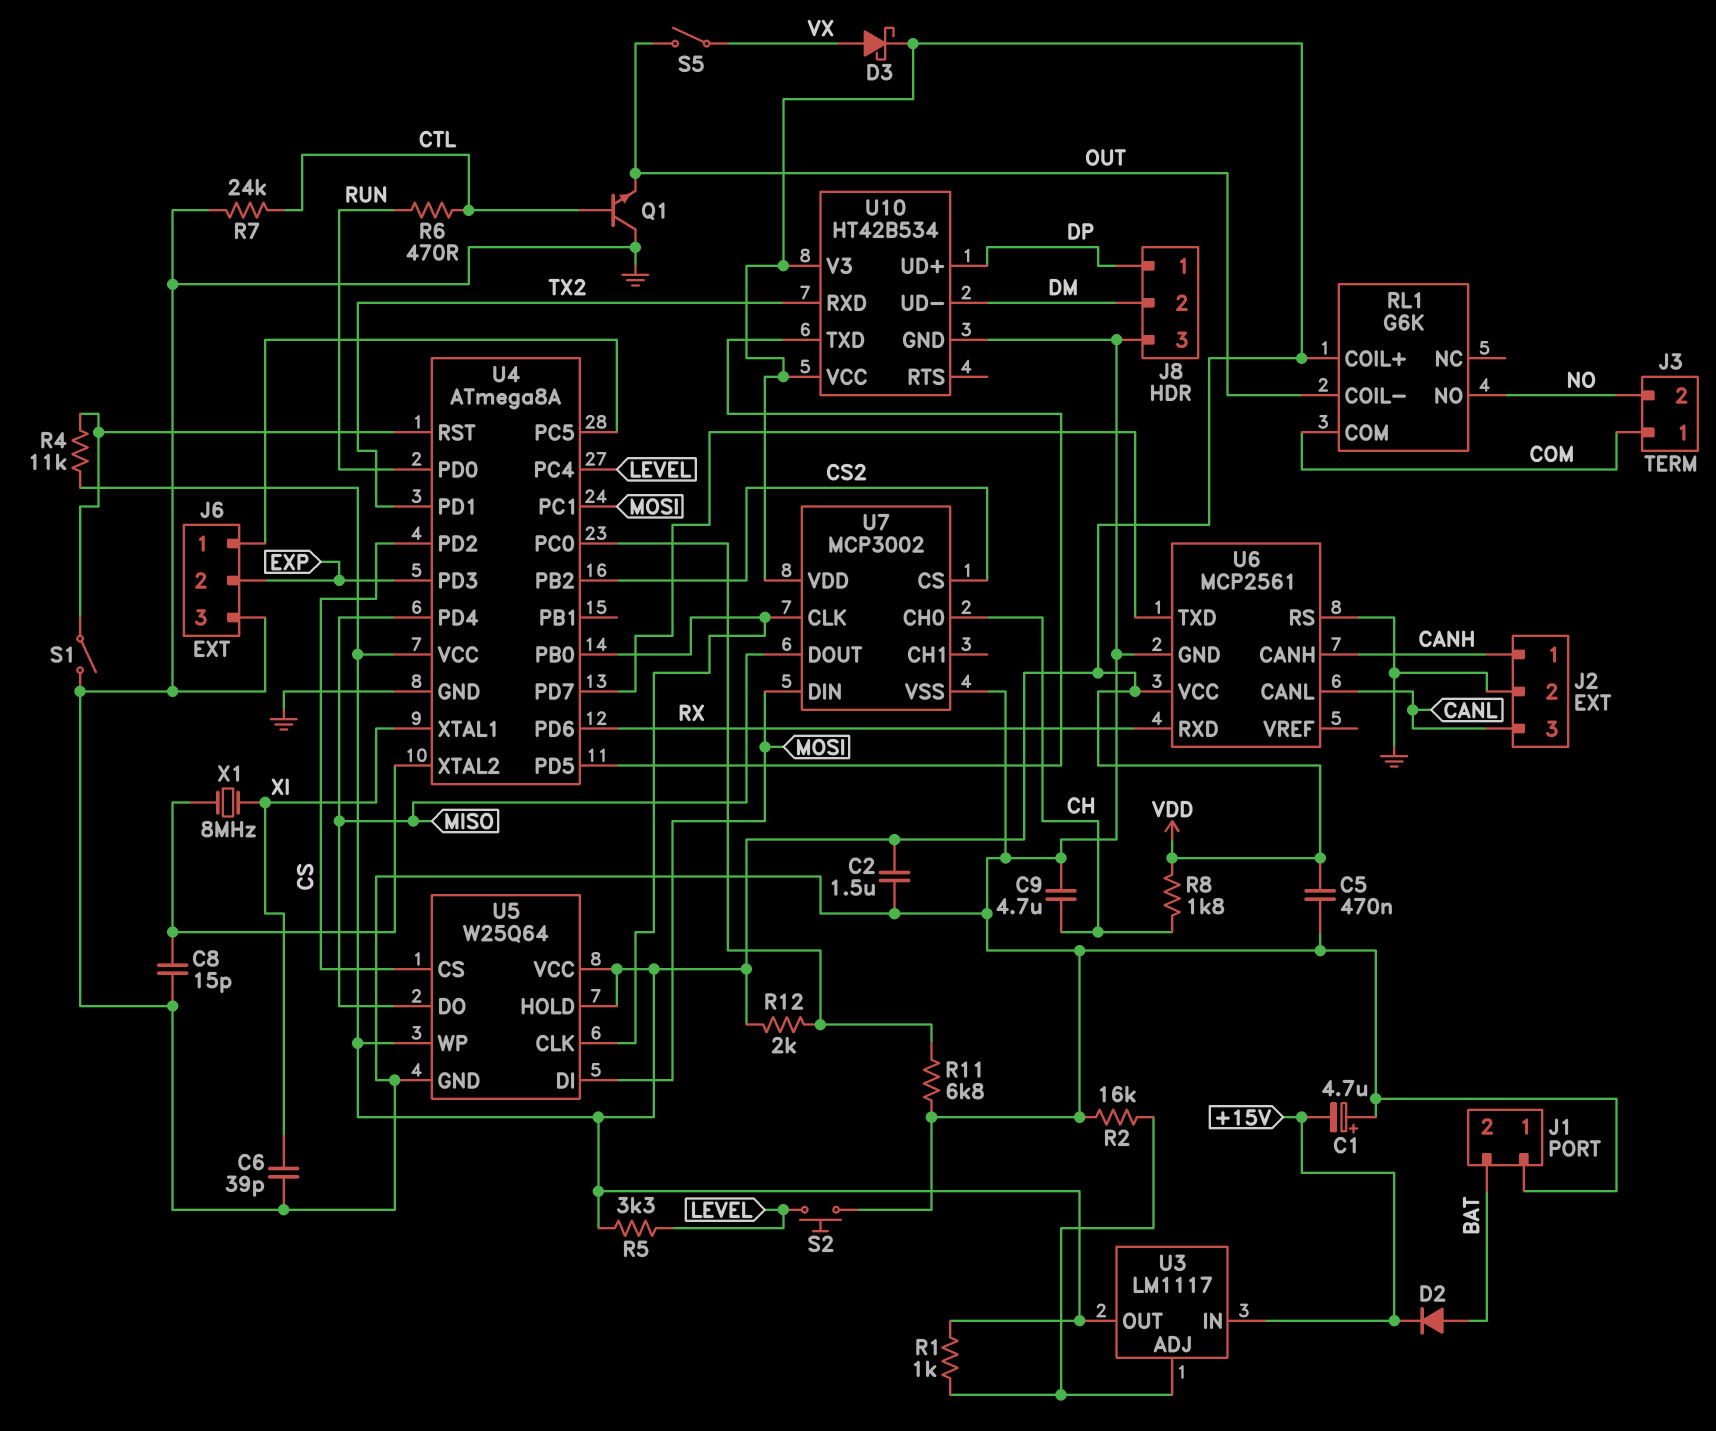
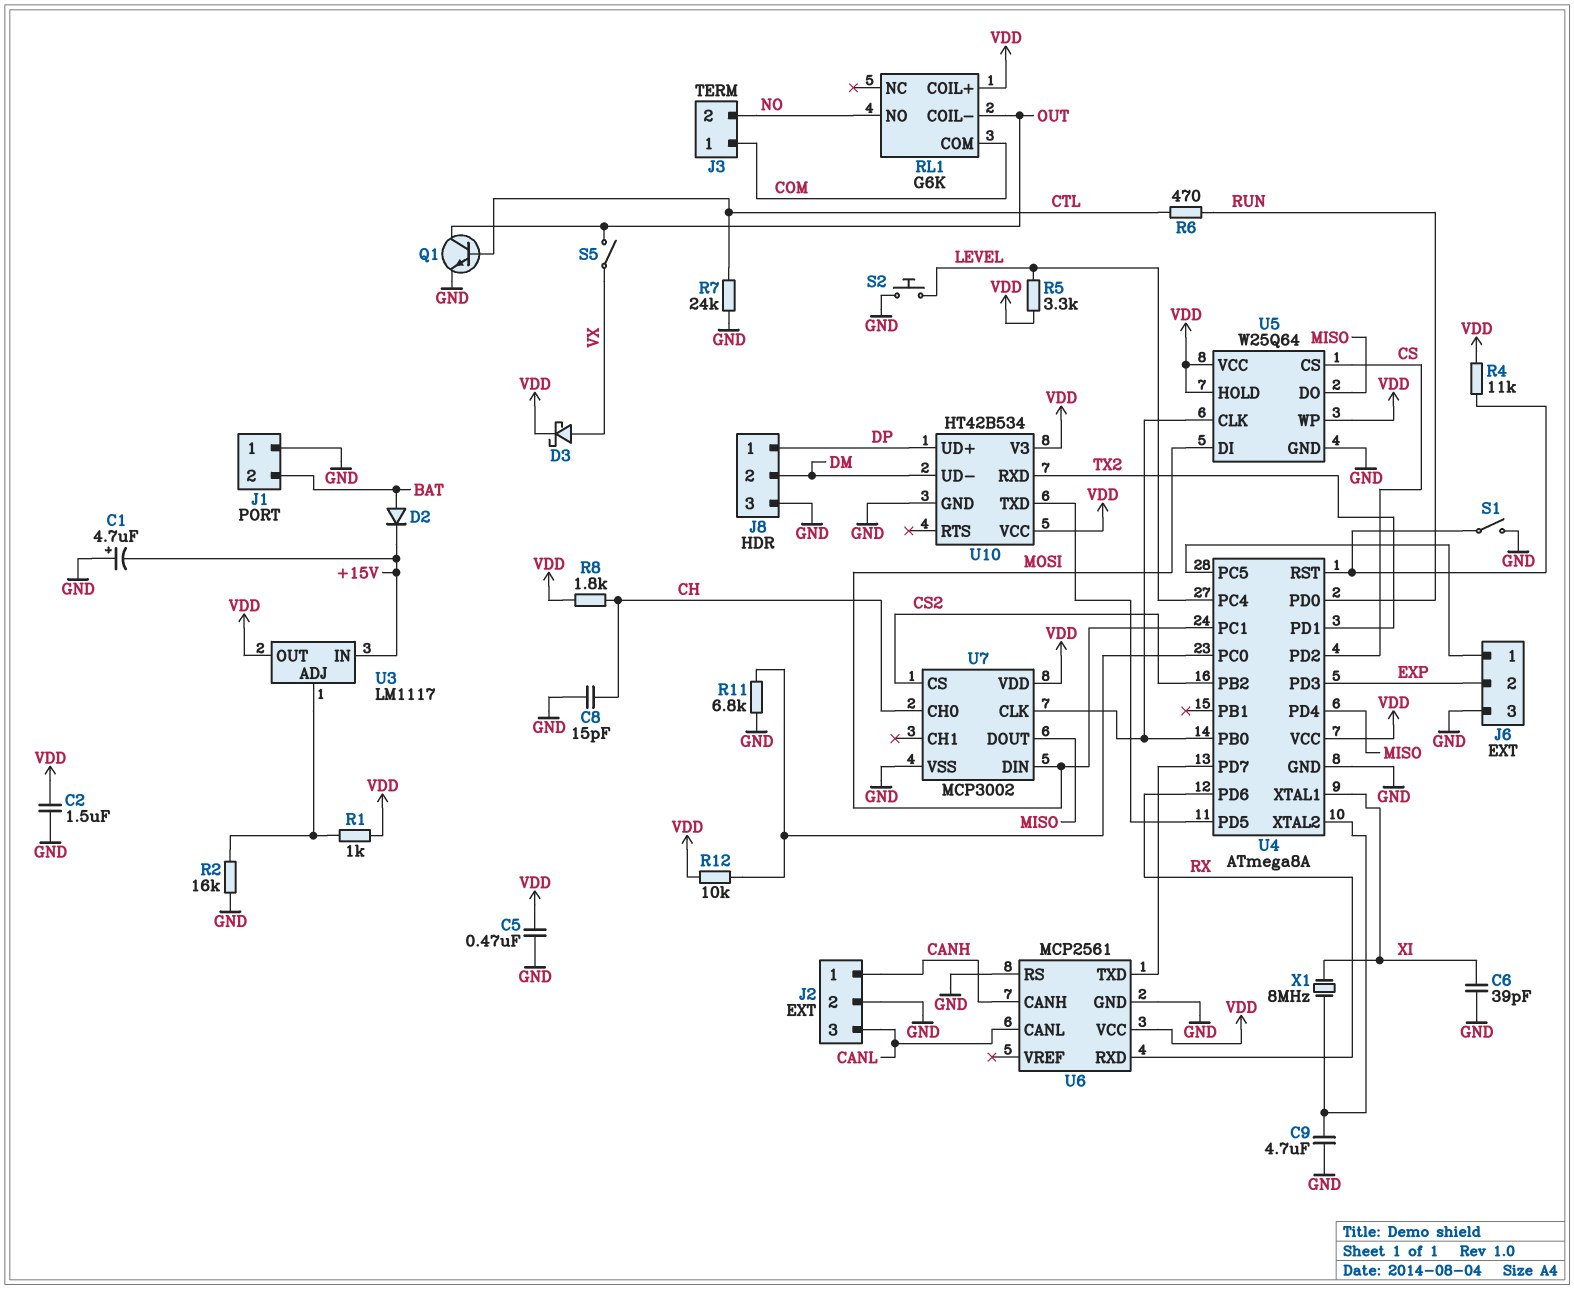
C8: 15pF (GND, U4/XTAL2) -> 15pF (CH, GND)
C9: 4.7uF (CH, GND) -> 4.7uF (GND, U4/XTAL2)
Q1: NPN (B CTL, C GND, E OUT) -> NPN (B CTL, C OUT, E GND)
R12: 2k (U4/PC0, VDD) -> 10k (U4/PC0, VDD)

